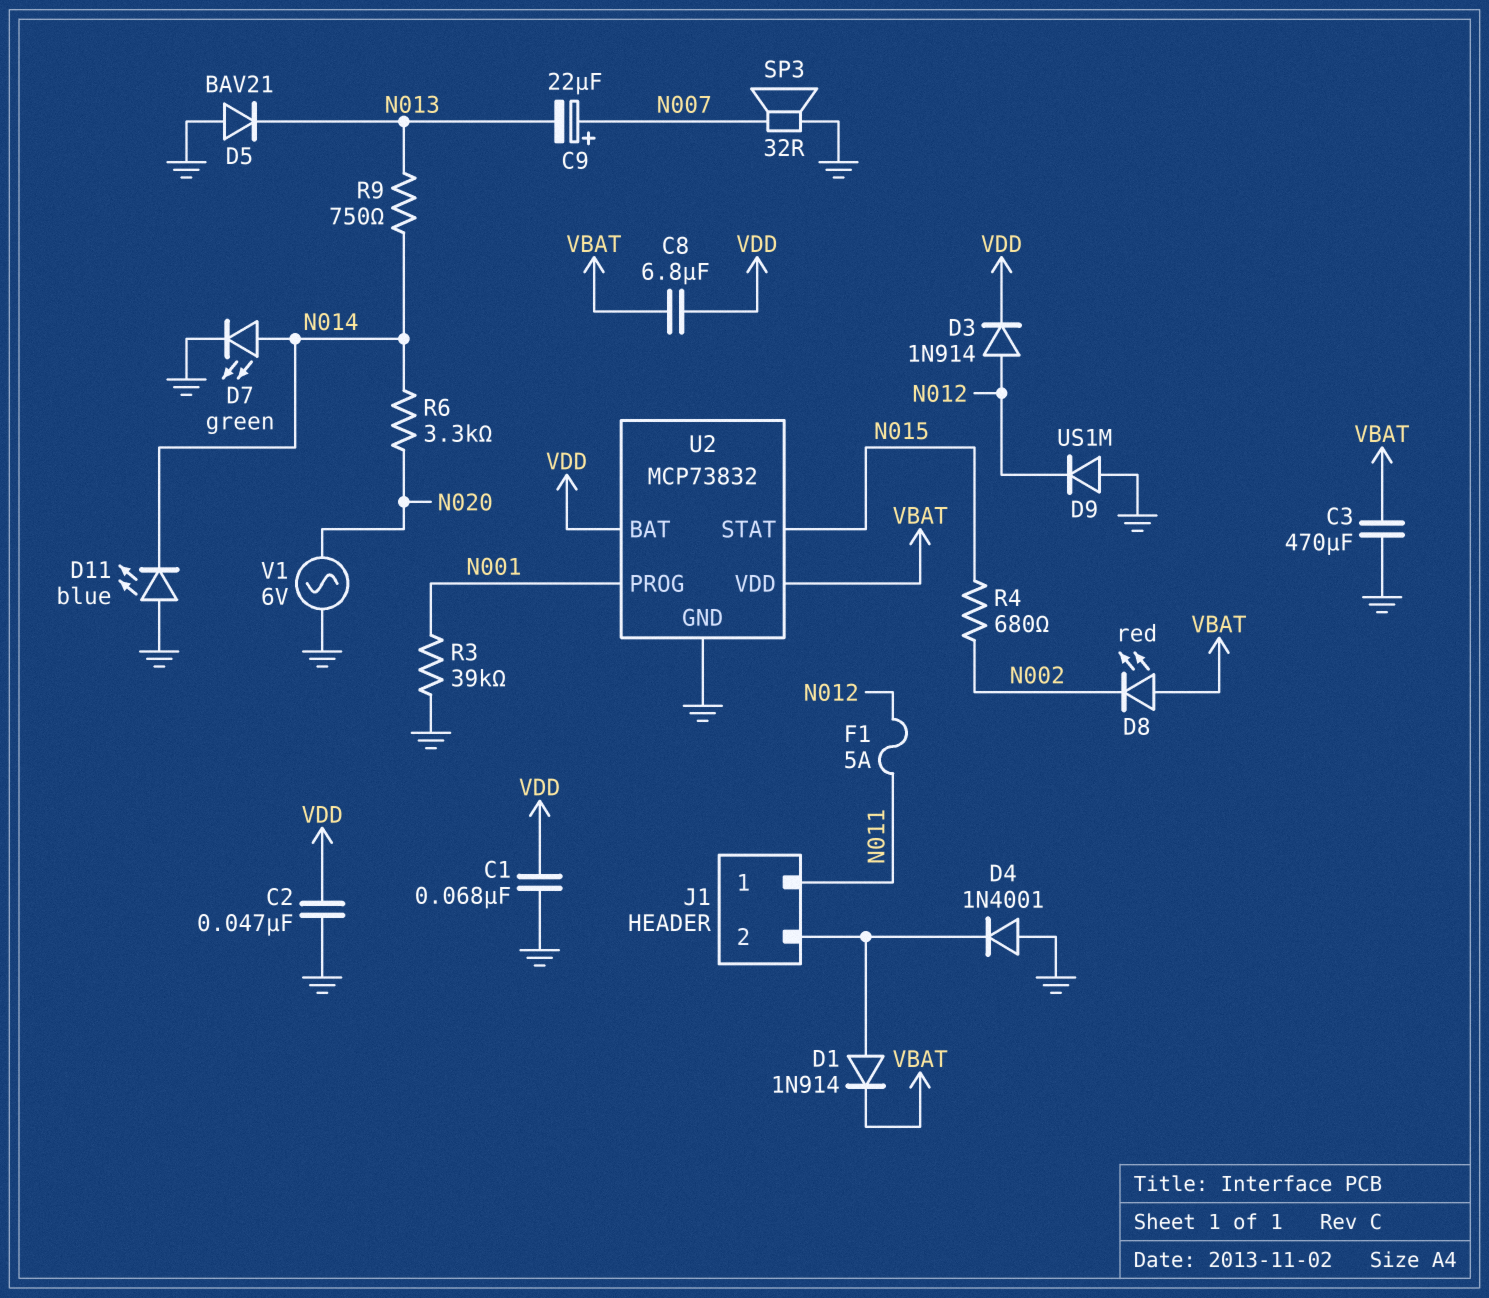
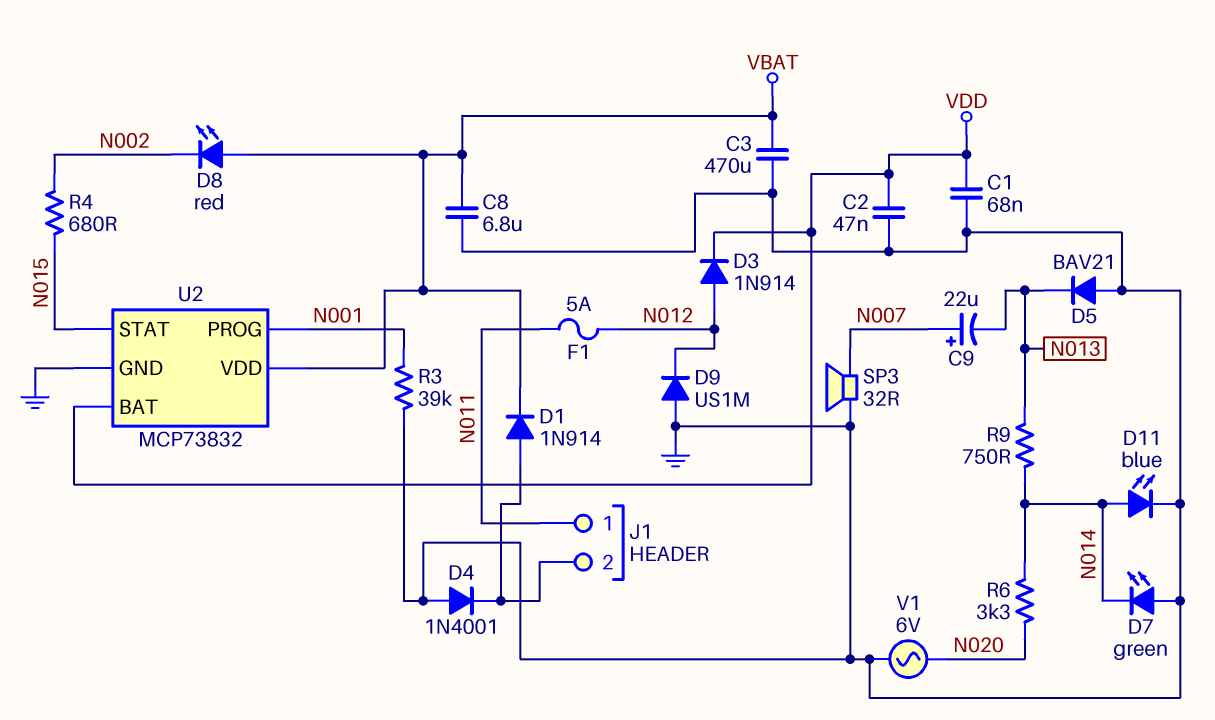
C8: 6.8uF (VBAT, VDD) -> 6.8uF (GND, VBAT)
D7: LED green (A N014, K GND) -> LED green (A GND, K N014)
D11: LED blue (A GND, K N014) -> LED blue (A N014, K GND)

